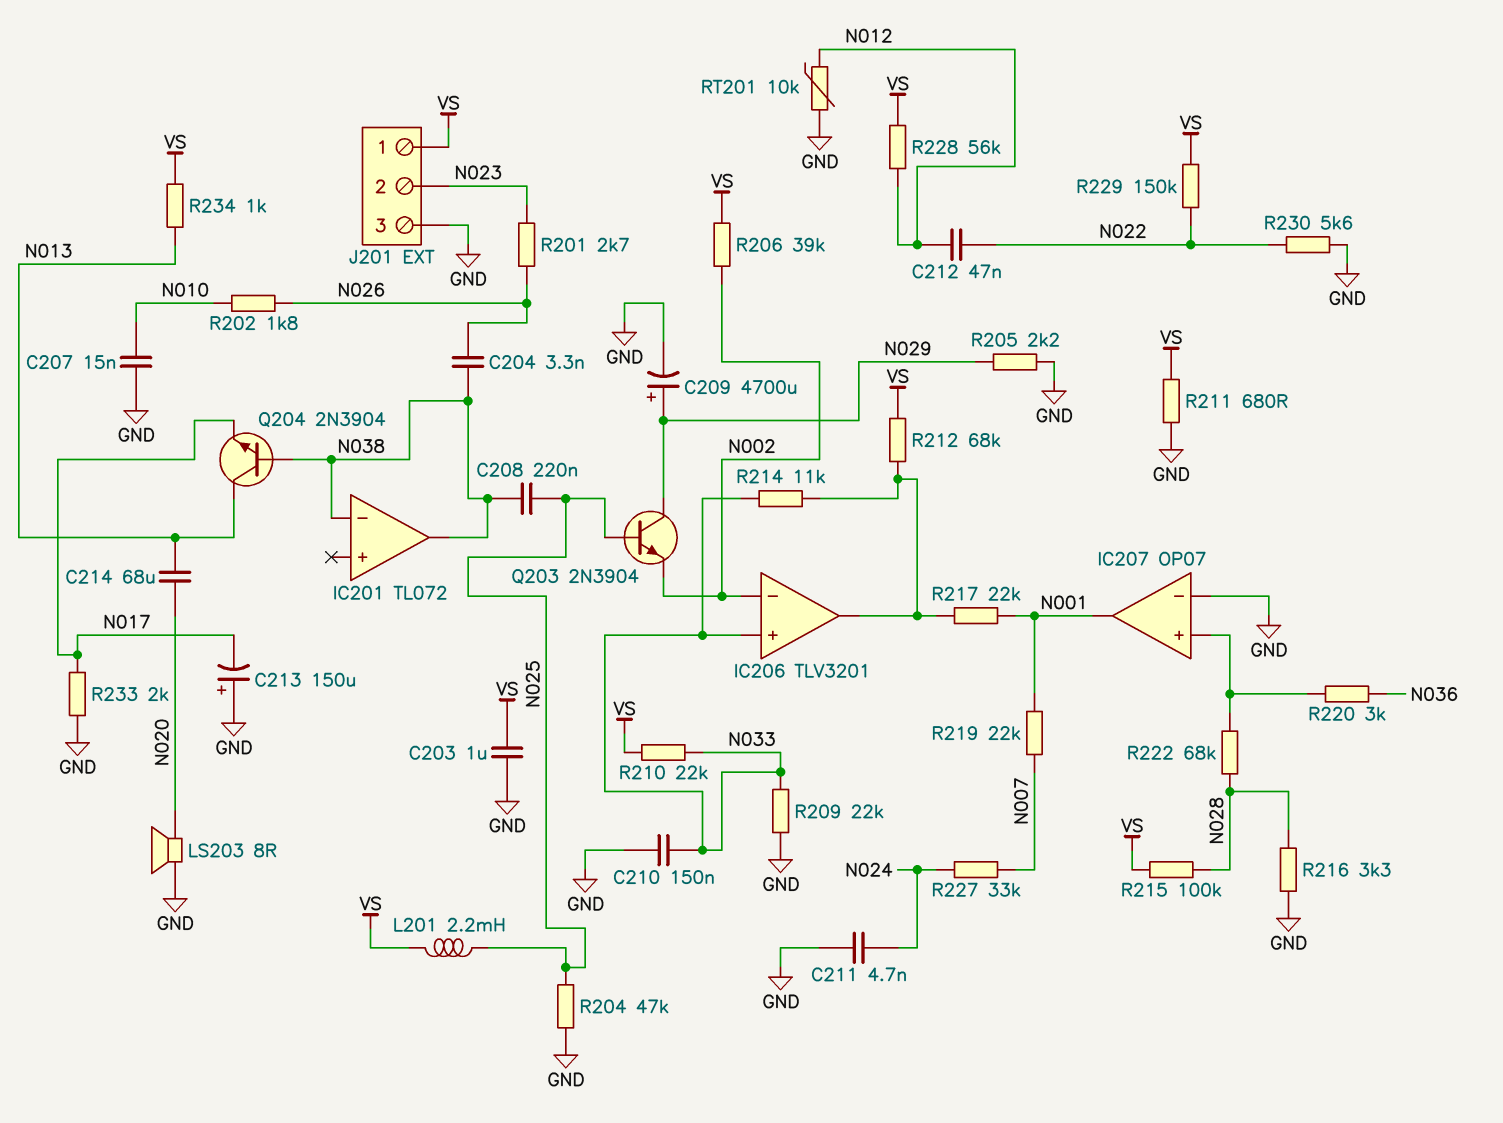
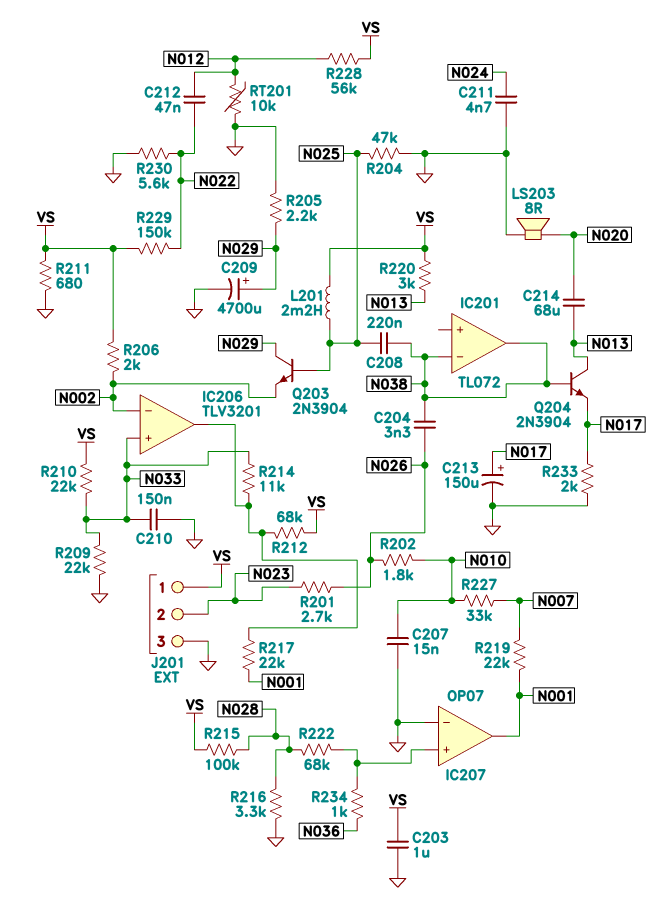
C213: 150uF (plus GND, minus N017) -> 150uF (plus N017, minus GND)
R206: 39k (N002, VS) -> 2k (N002, VS)
R220: 3k (IC207/in+, N036) -> 3k (N013, VS)
R227: 33k (N007, N024) -> 33k (N007, N010)
R234: 1k (N013, VS) -> 1k (IC207/in+, N036)

